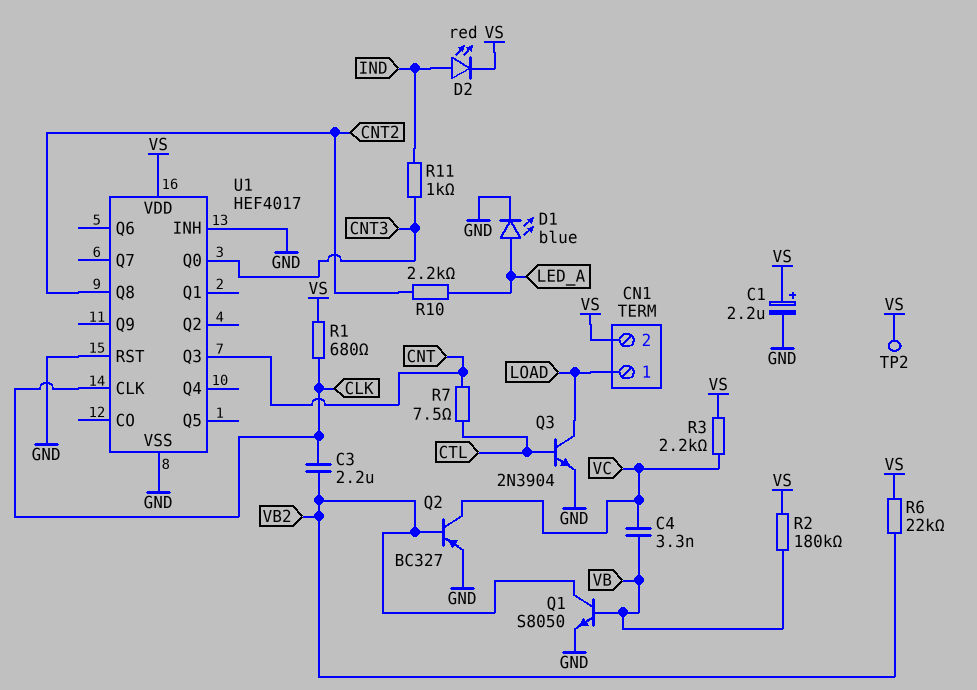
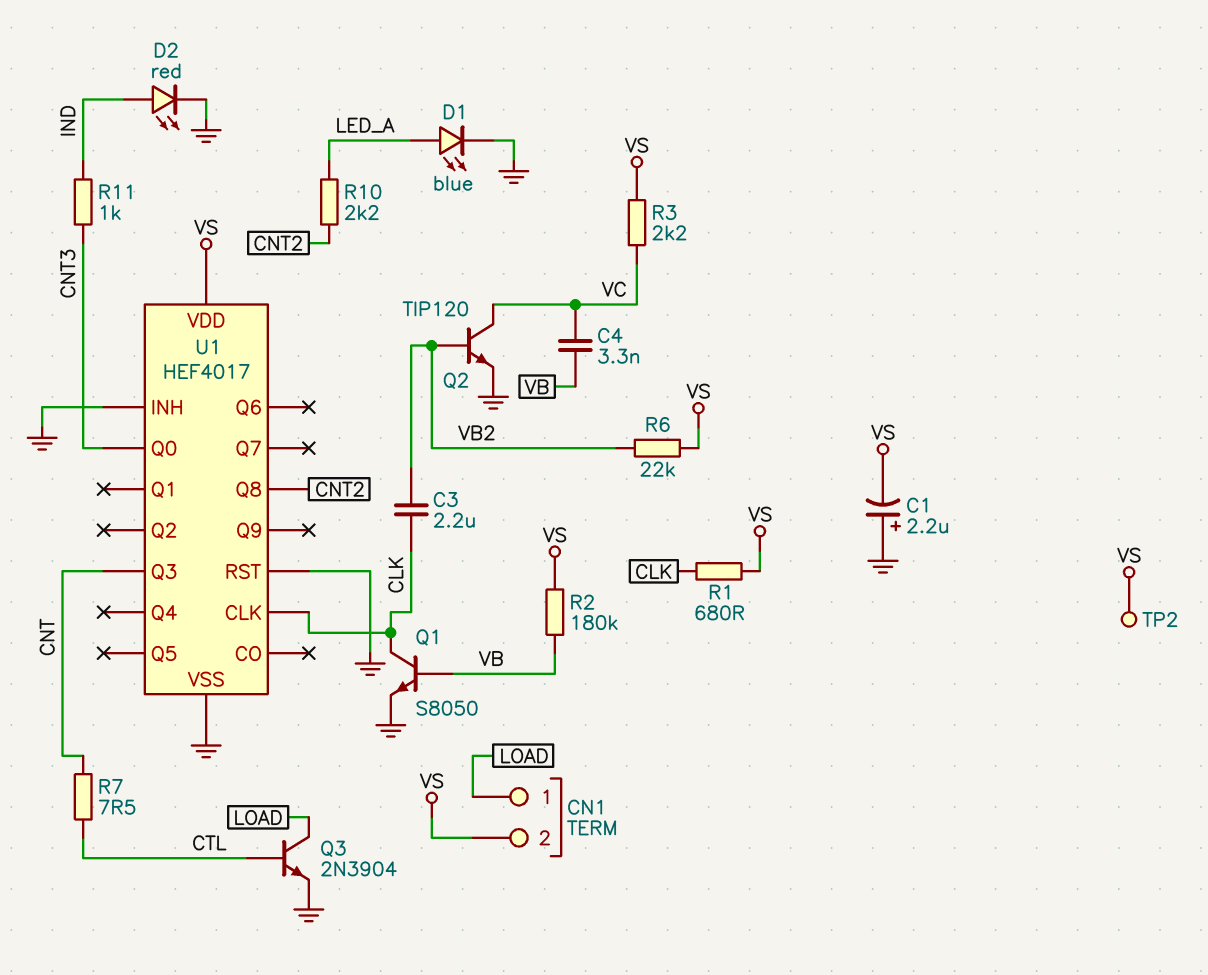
C1: 2.2uF (plus VS, minus GND) -> 2.2uF (plus GND, minus VS)
D2: LED red (A IND, K VS) -> LED red (A IND, K GND)
Q1: NPN S8050 (B VB, C VB2, E GND) -> NPN S8050 (B VB, C CLK, E GND)
Q2: PNP BC327 (B VB2, C VC, E GND) -> NPN TIP120 (B VB2, C VC, E GND)

